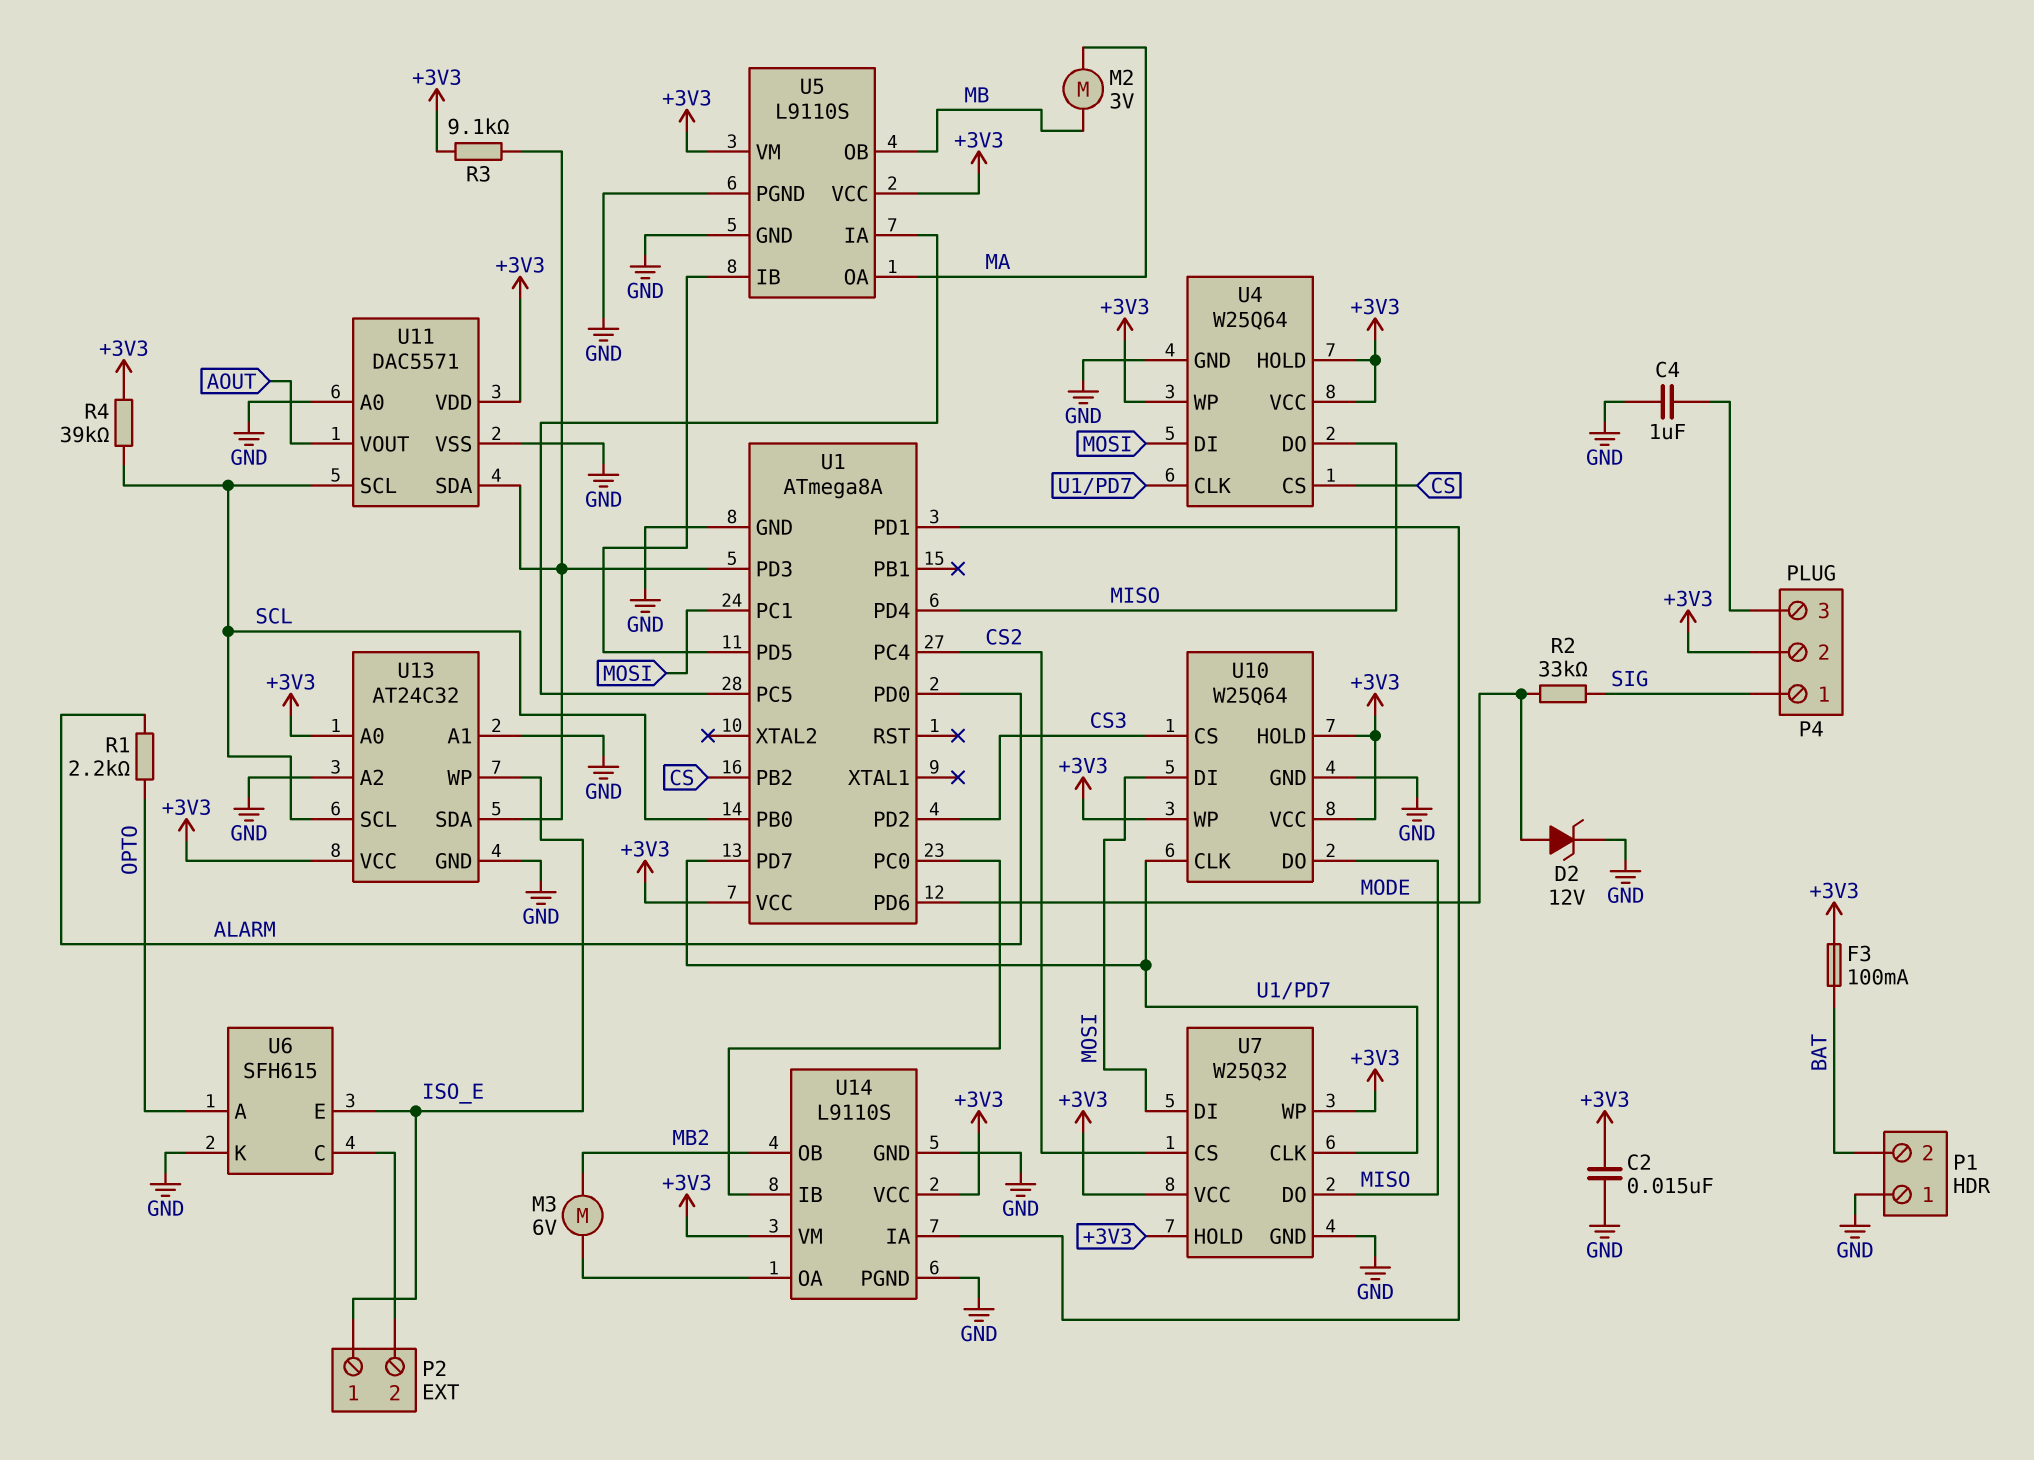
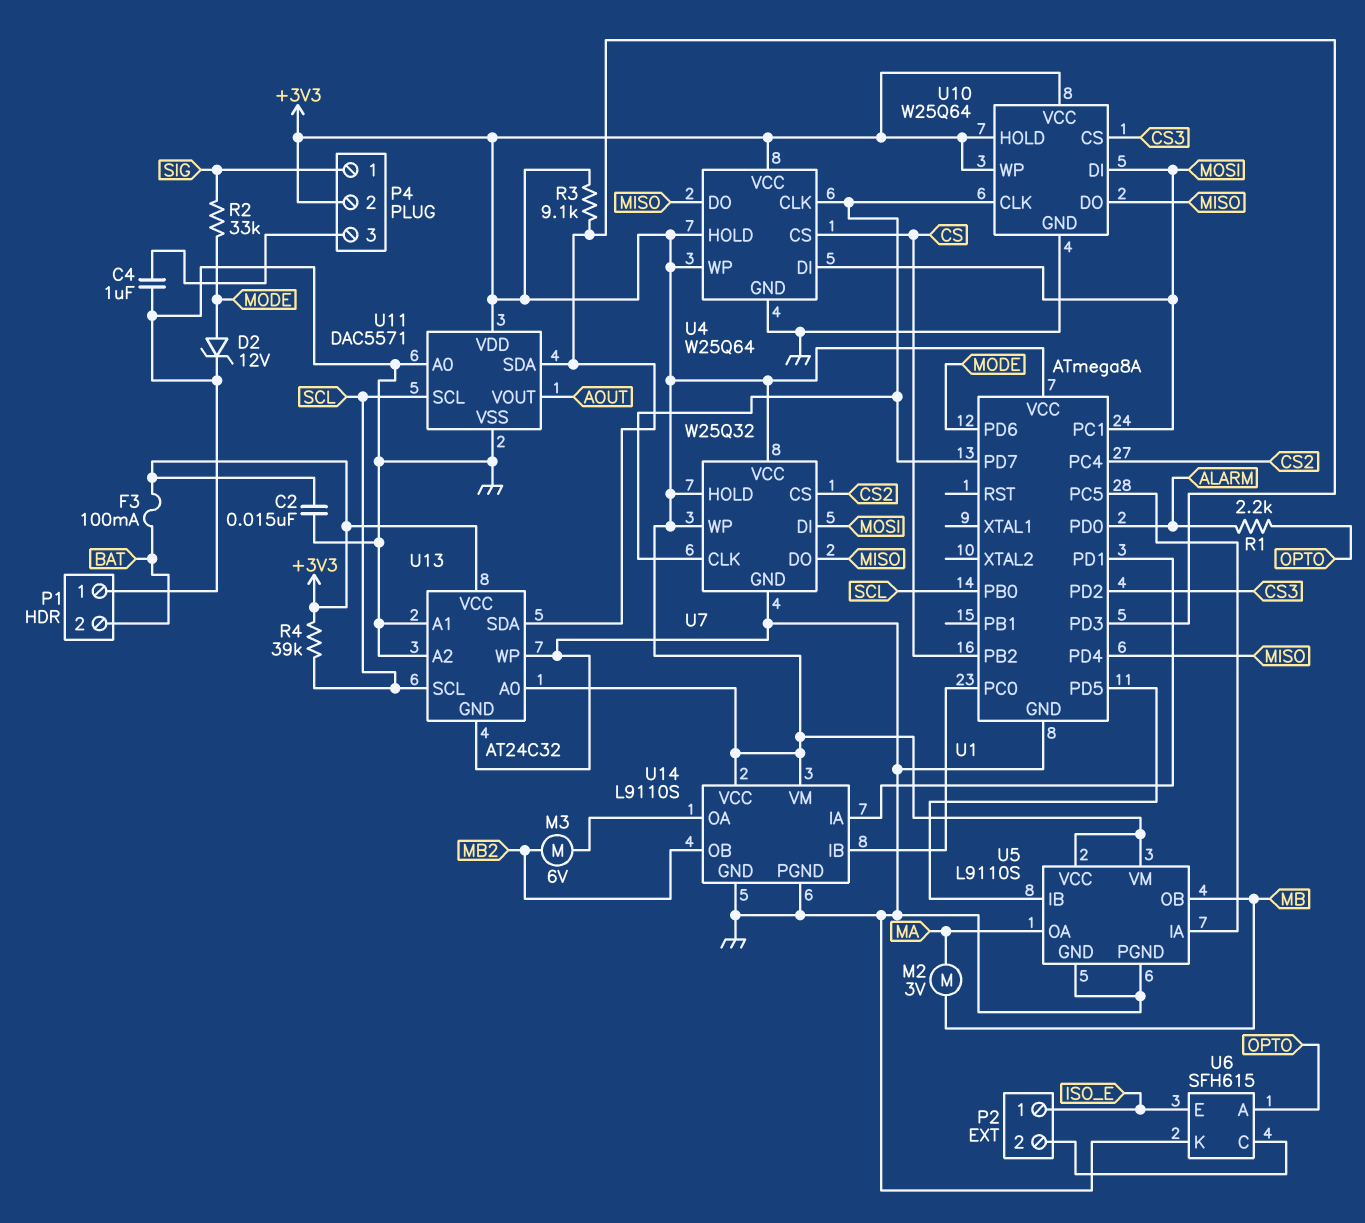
U13 pin WP: ISO_E -> GND

